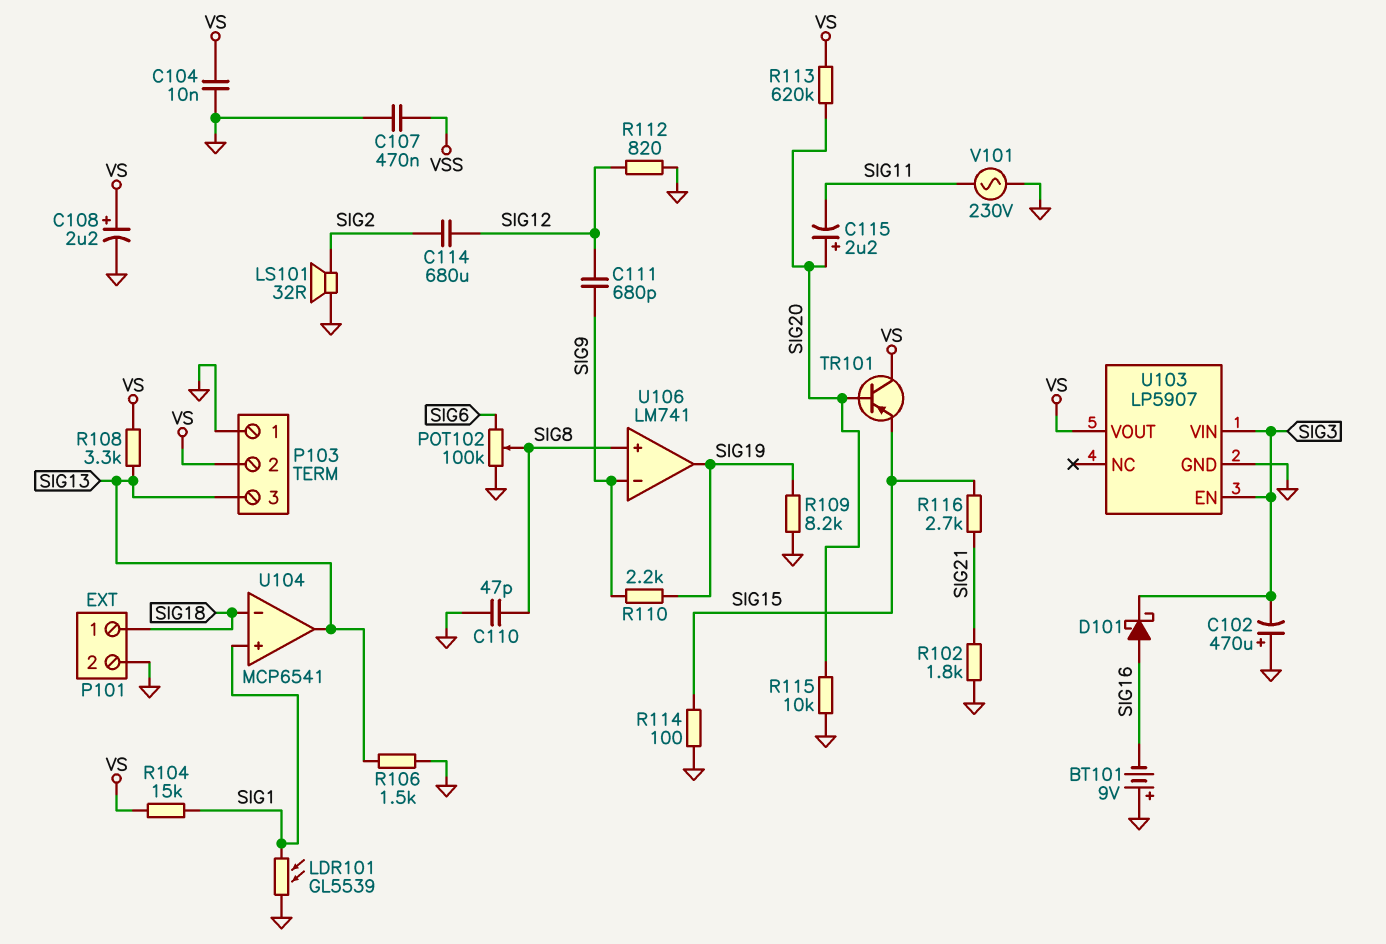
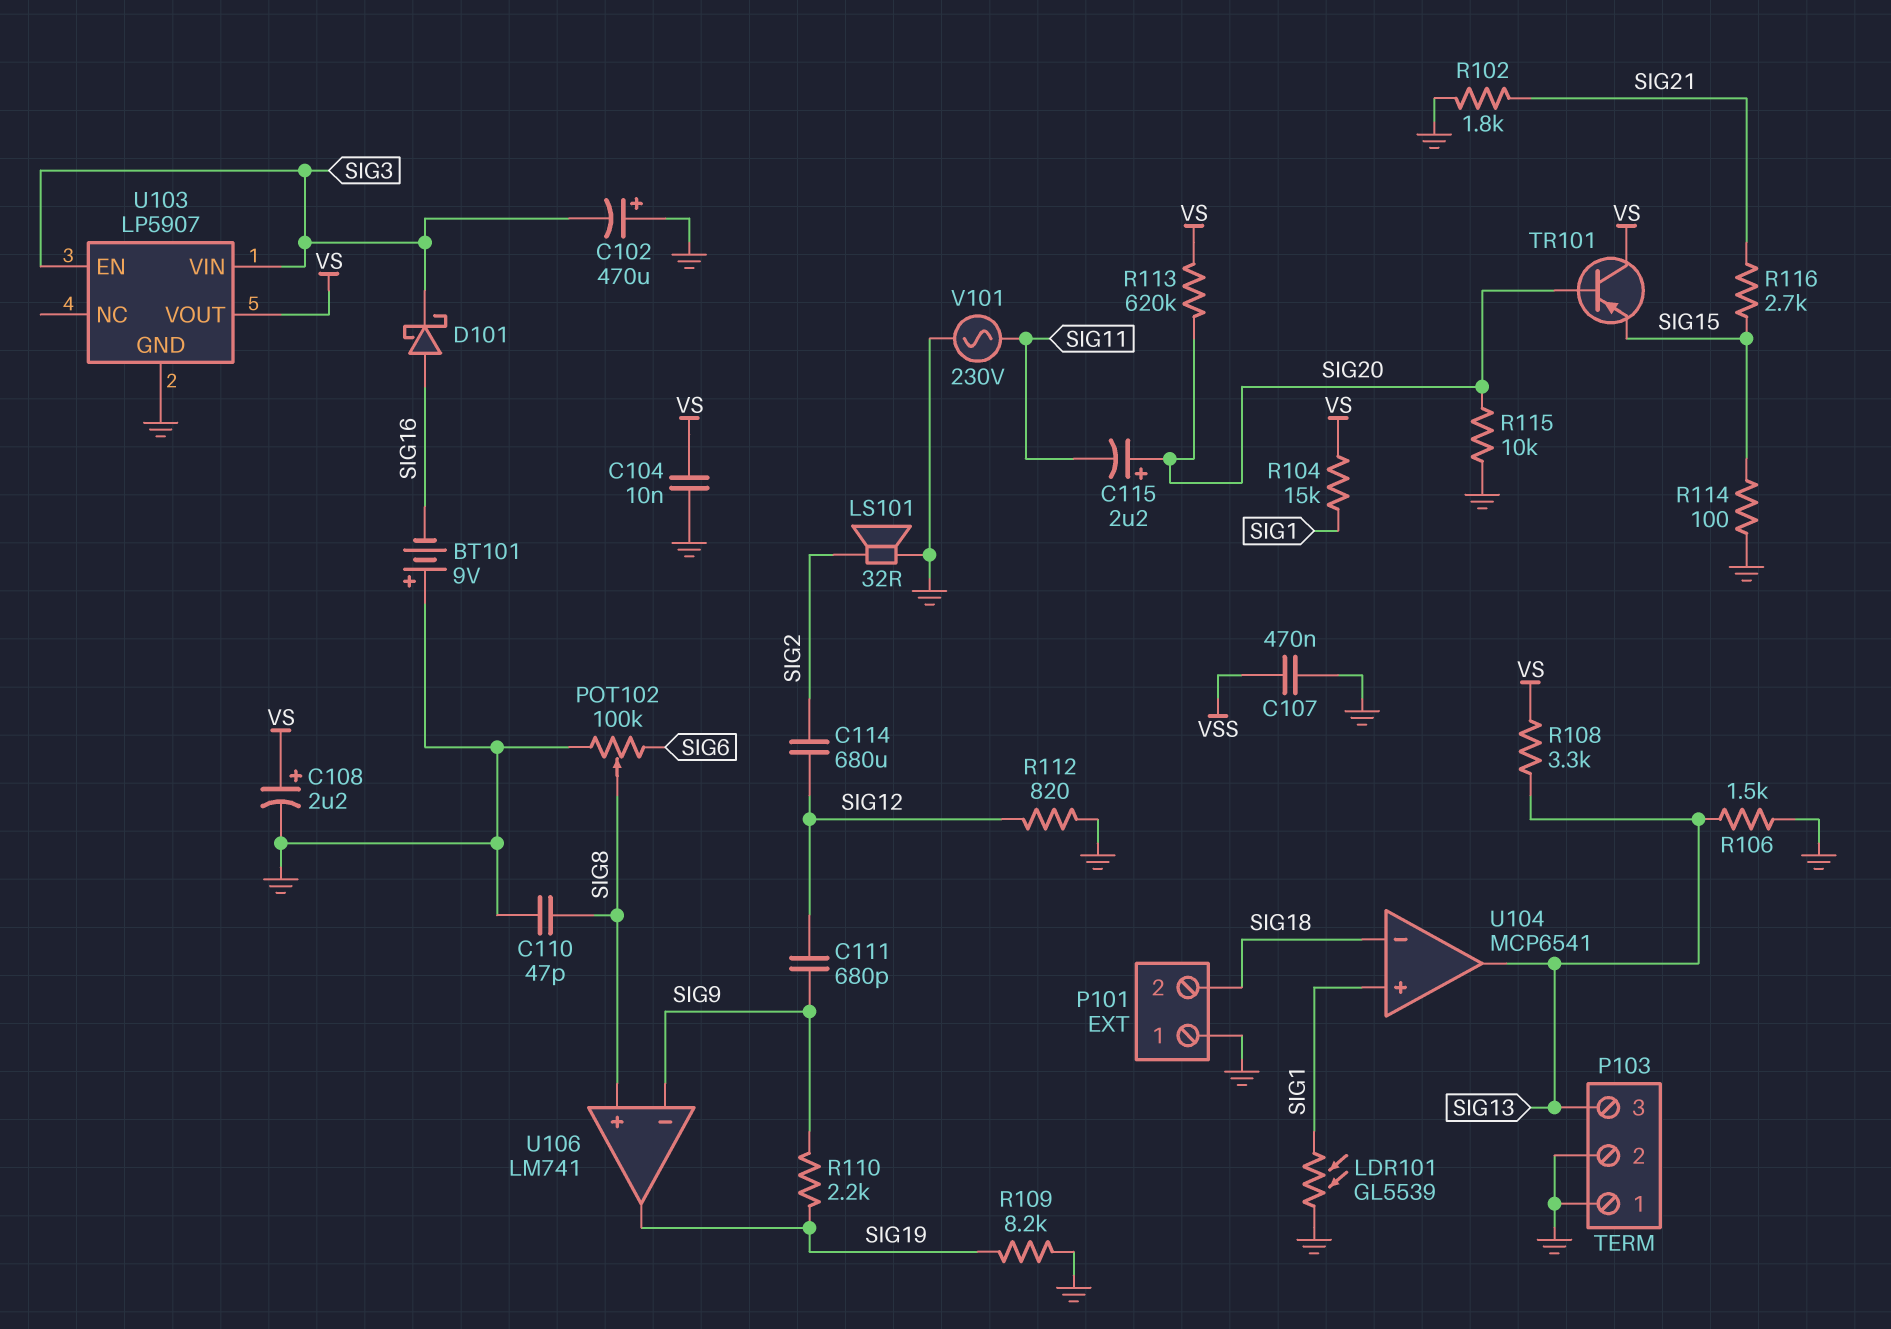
P101 pin 1: SIG18 -> GND
P101 pin 2: GND -> SIG18
P103 pin 2: VS -> GND

